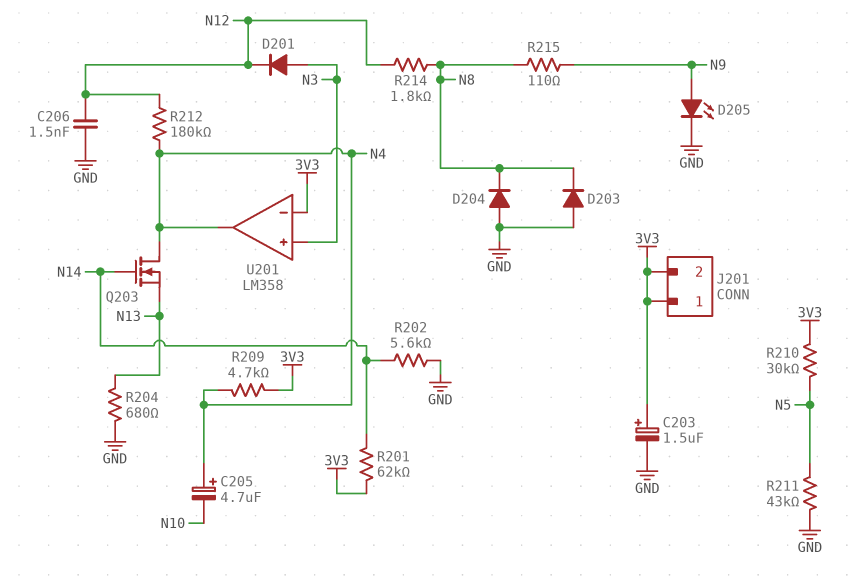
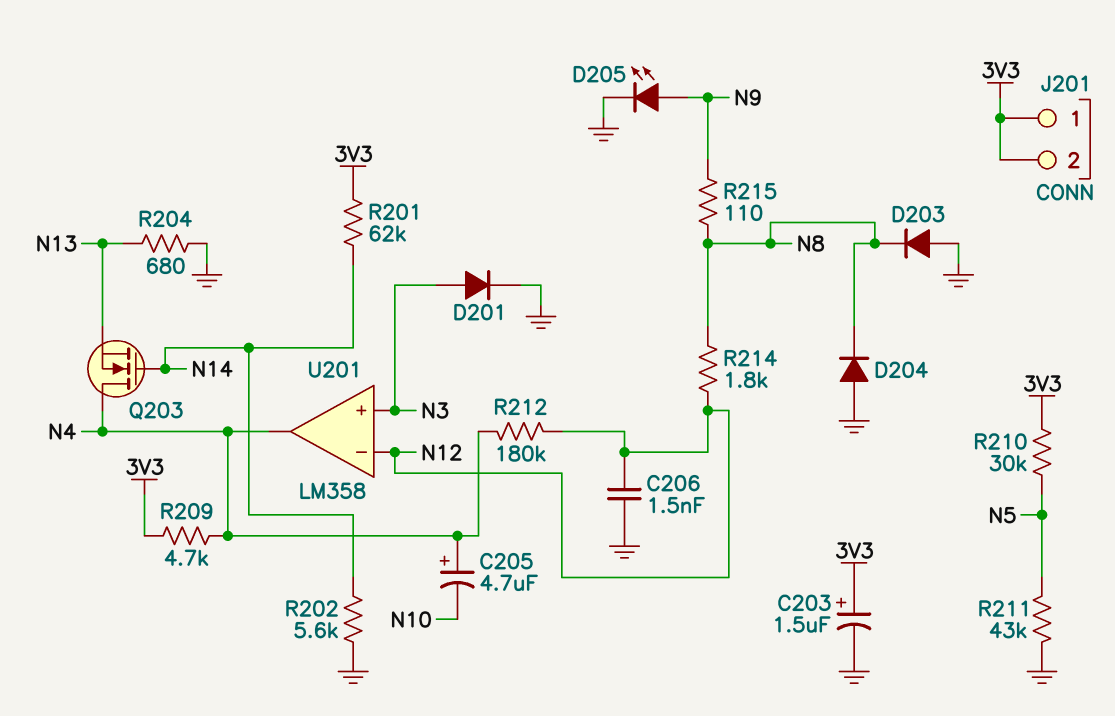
D201: diode (A N3, K N12) -> diode (A N3, K GND)
U201 pin in-: 3V3 -> N12

